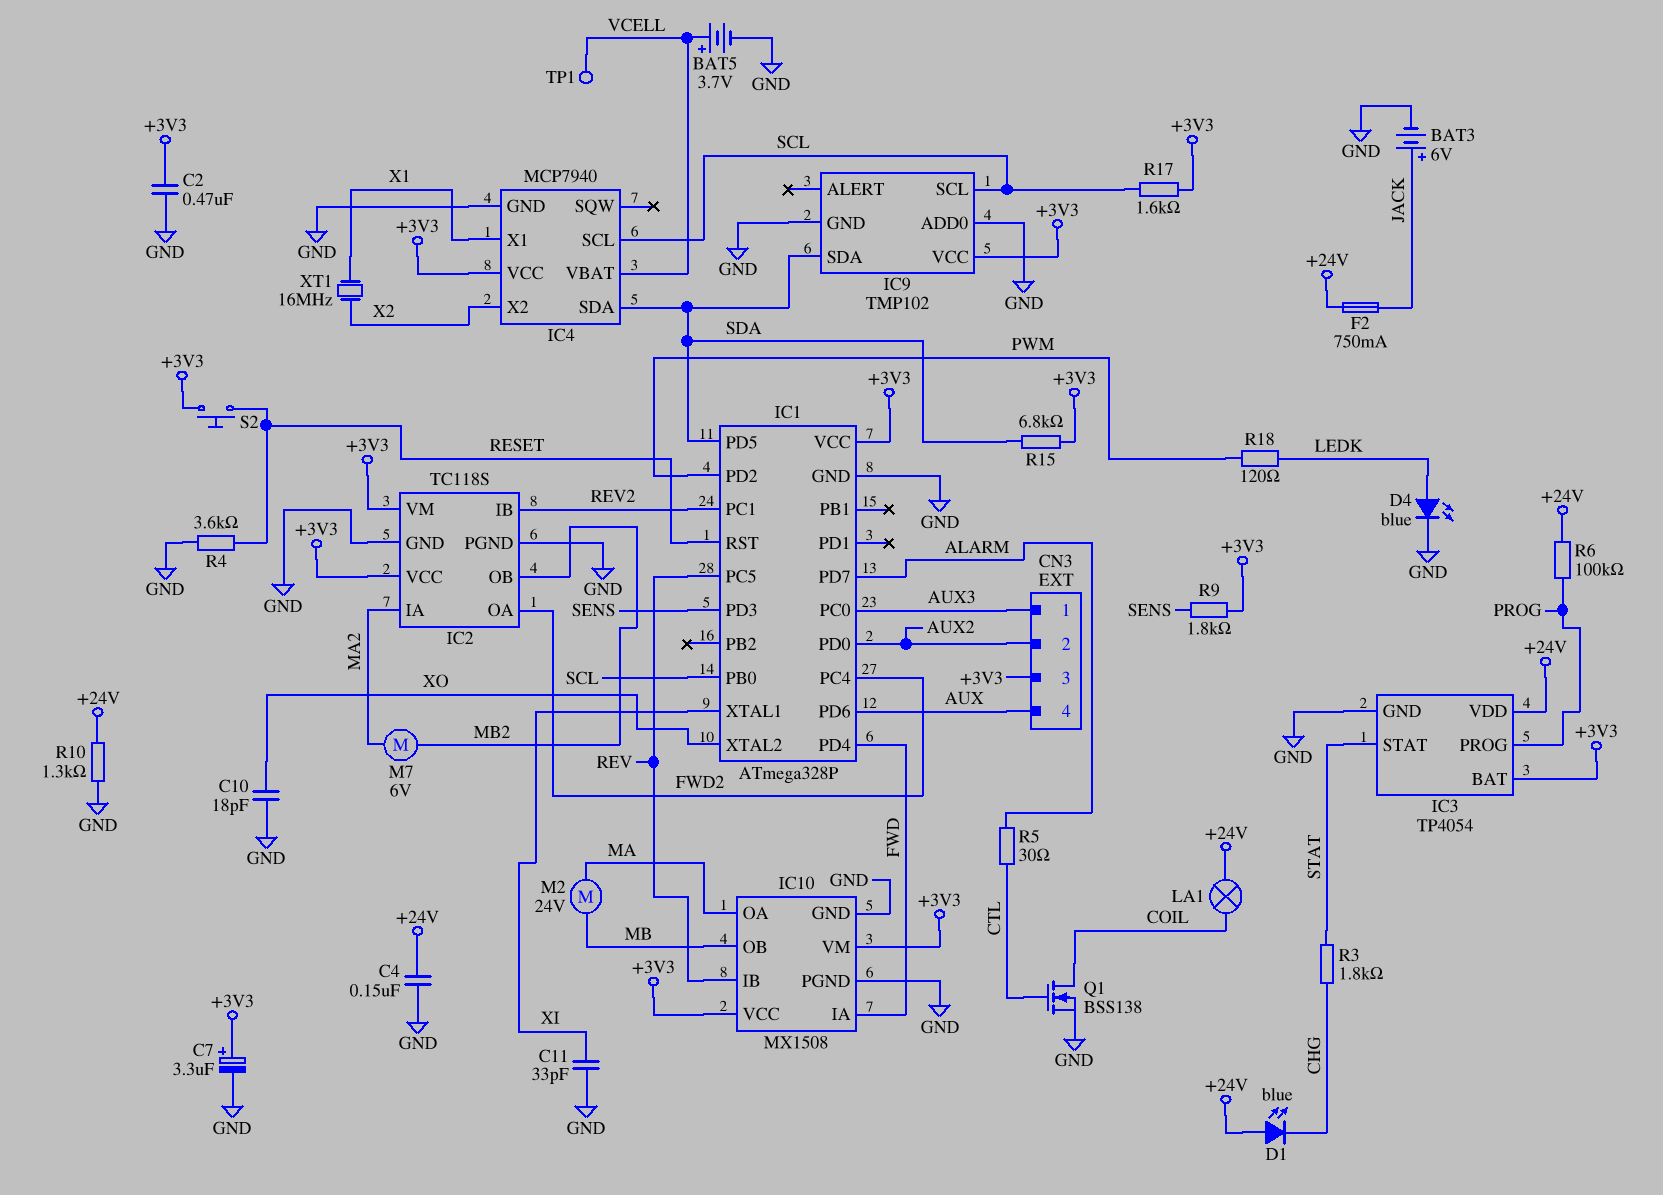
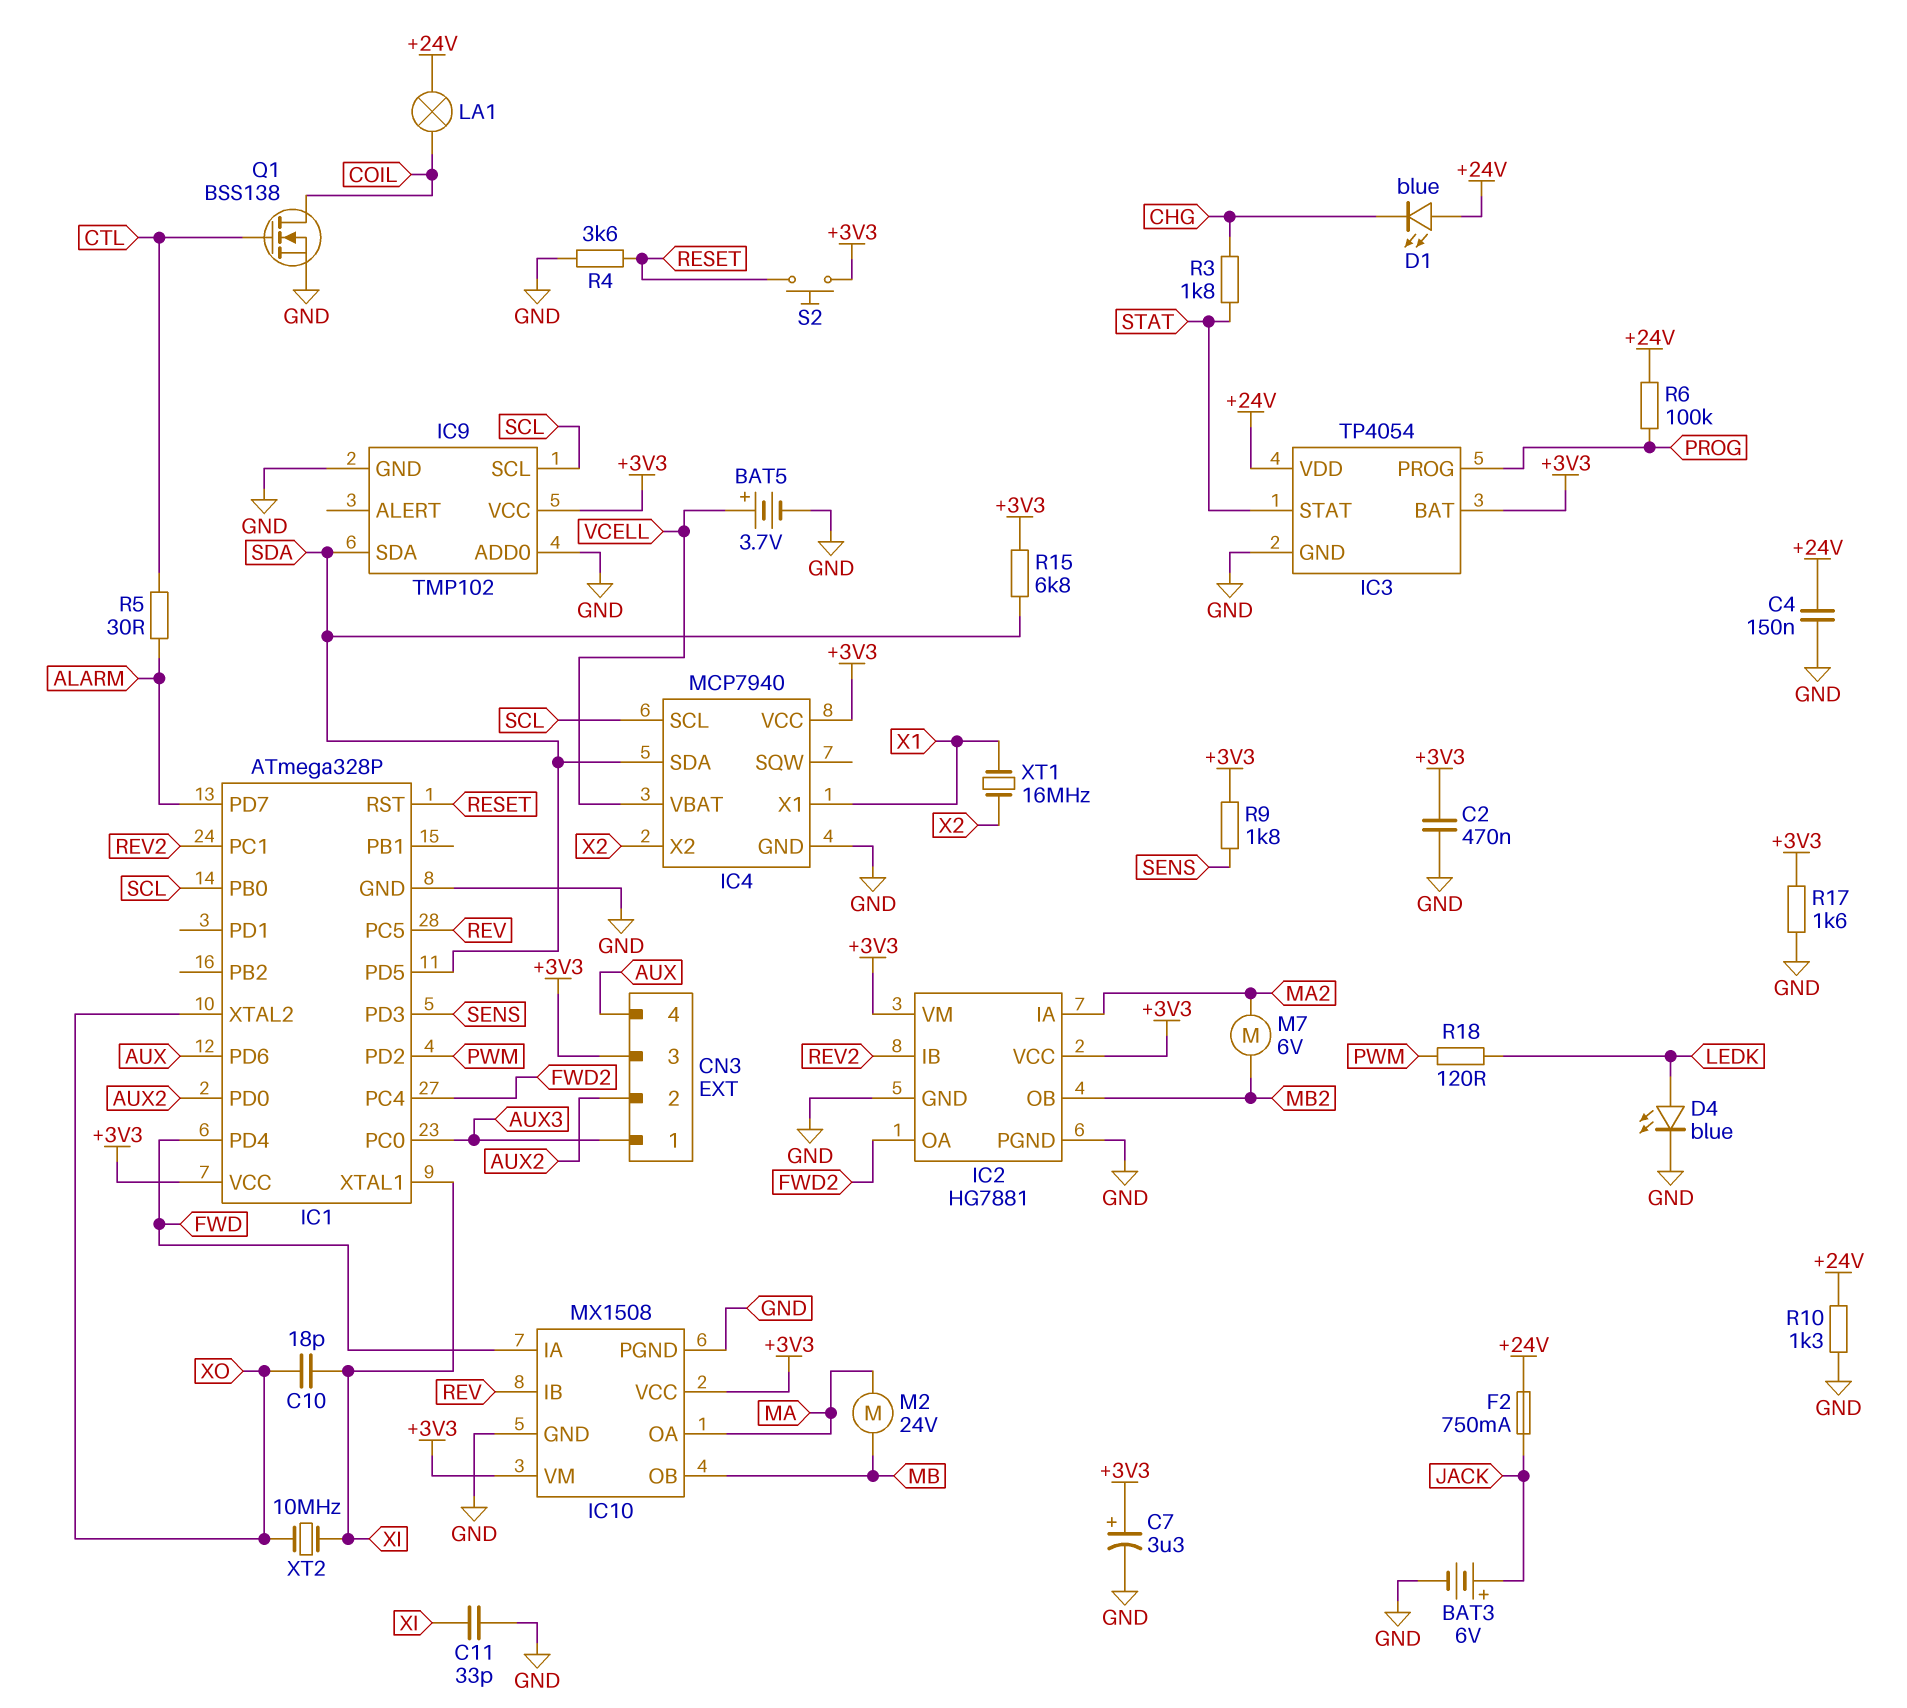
C10: 18pF (GND, XO) -> 18pF (XI, XO)
IC2: TC118S -> HG7881
R17: 1.6k (+3V3, SCL) -> 1.6k (+3V3, GND)
TP1: test point (VCELL) -> none
XT2: none -> 10MHz (XI, XO)

